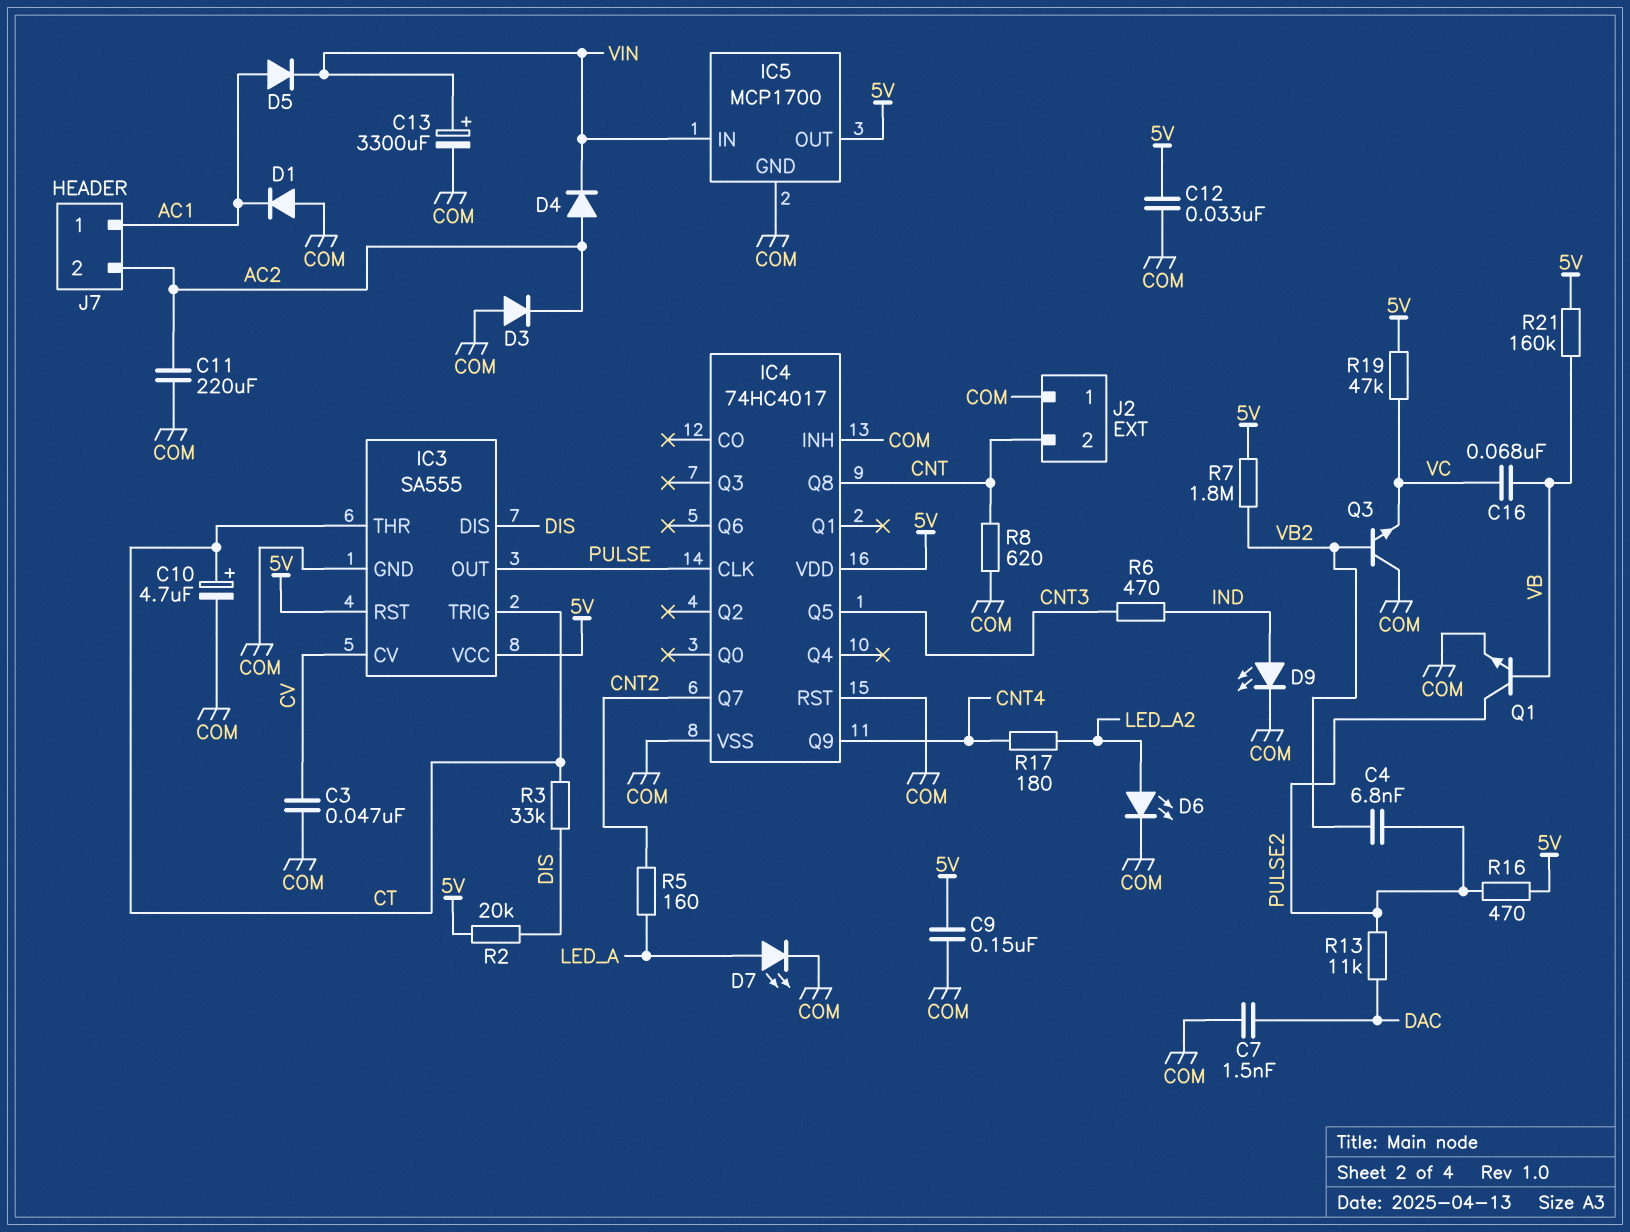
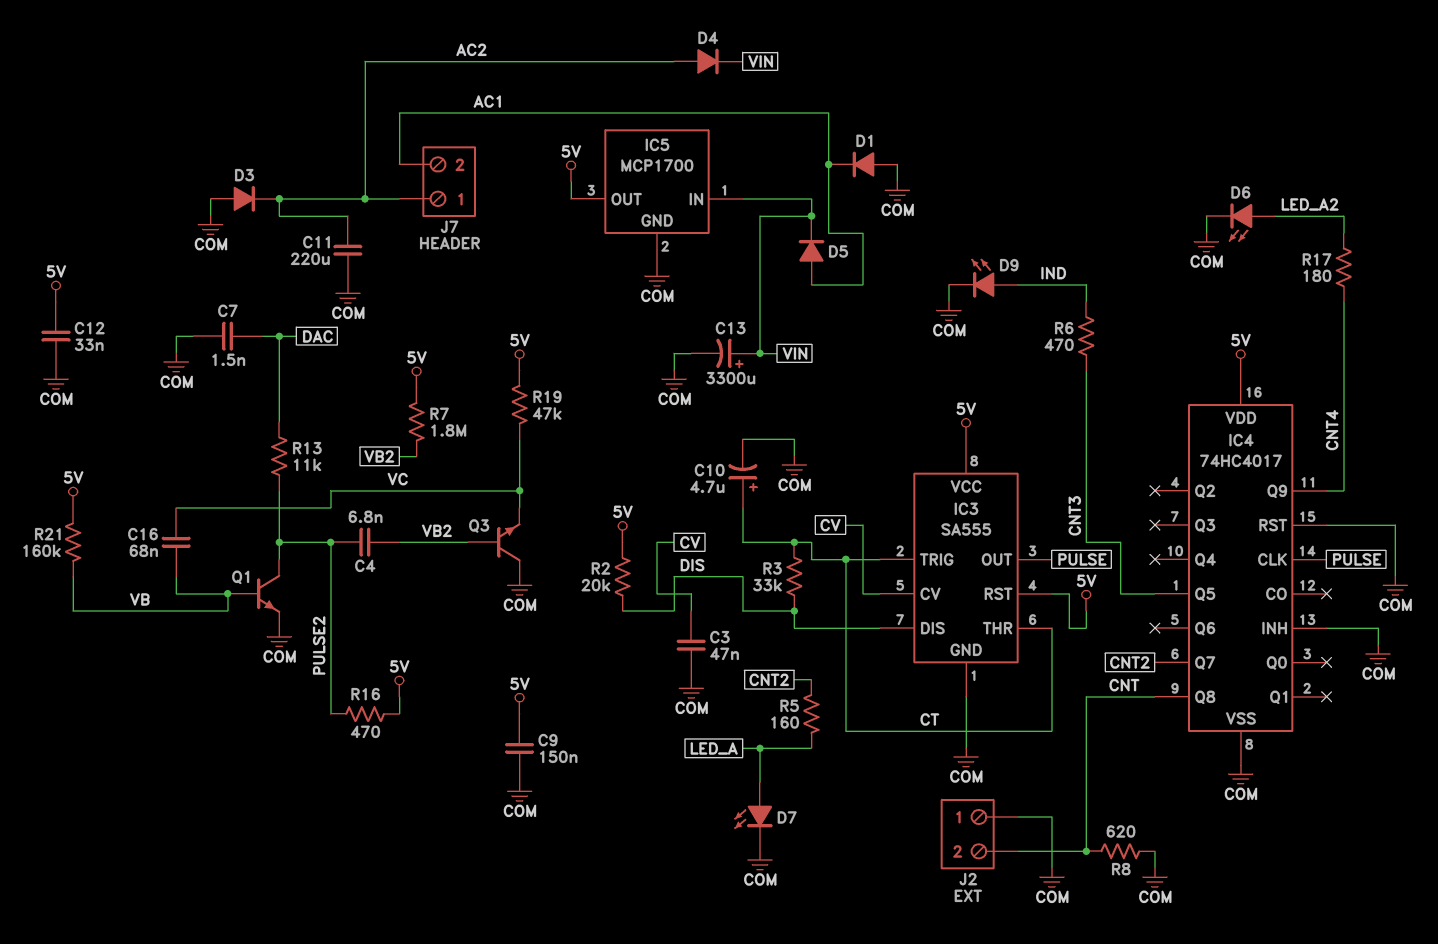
J7 pin 1: AC1 -> AC2
J7 pin 2: AC2 -> AC1

